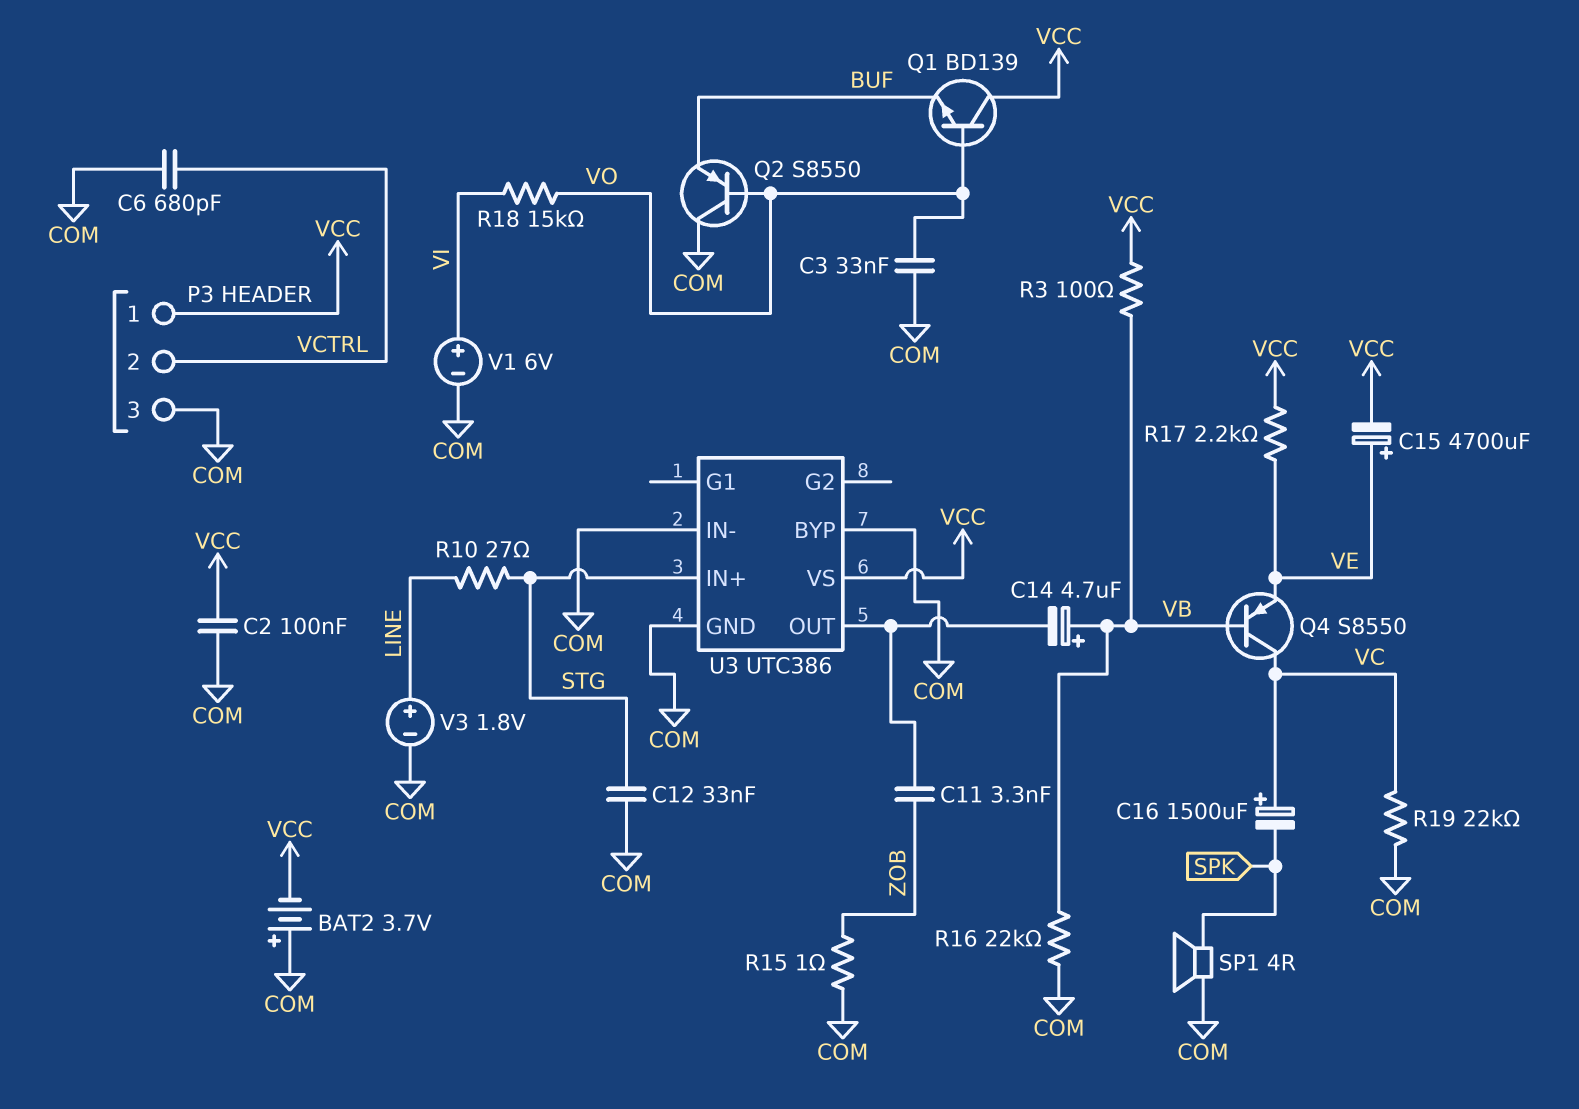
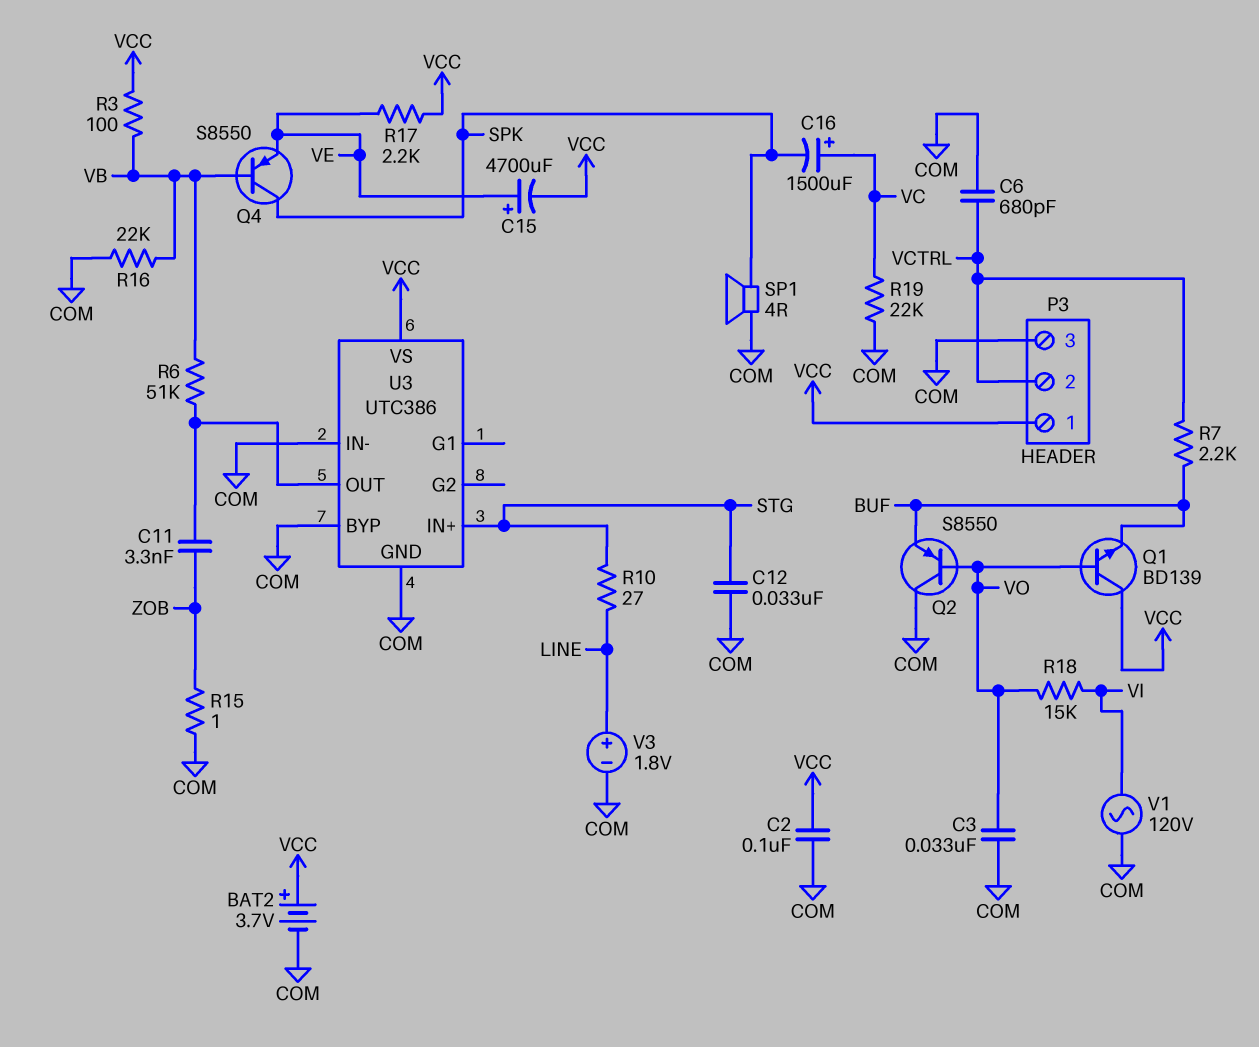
BAT2: 3.7V (plus COM, minus VCC) -> 3.7V (plus VCC, minus COM)
C14: 4.7uF (plus VB, minus U3/OUT) -> none
Q4: PNP S8550 (B VB, C VC, E VE) -> PNP S8550 (B VB, C SPK, E VE)
R6: none -> 51k (U3/OUT, VB)
R7: none -> 2.2k (BUF, VCTRL)
V1: 6V (plus VI, minus COM) -> AC 120V (COM, VI)

